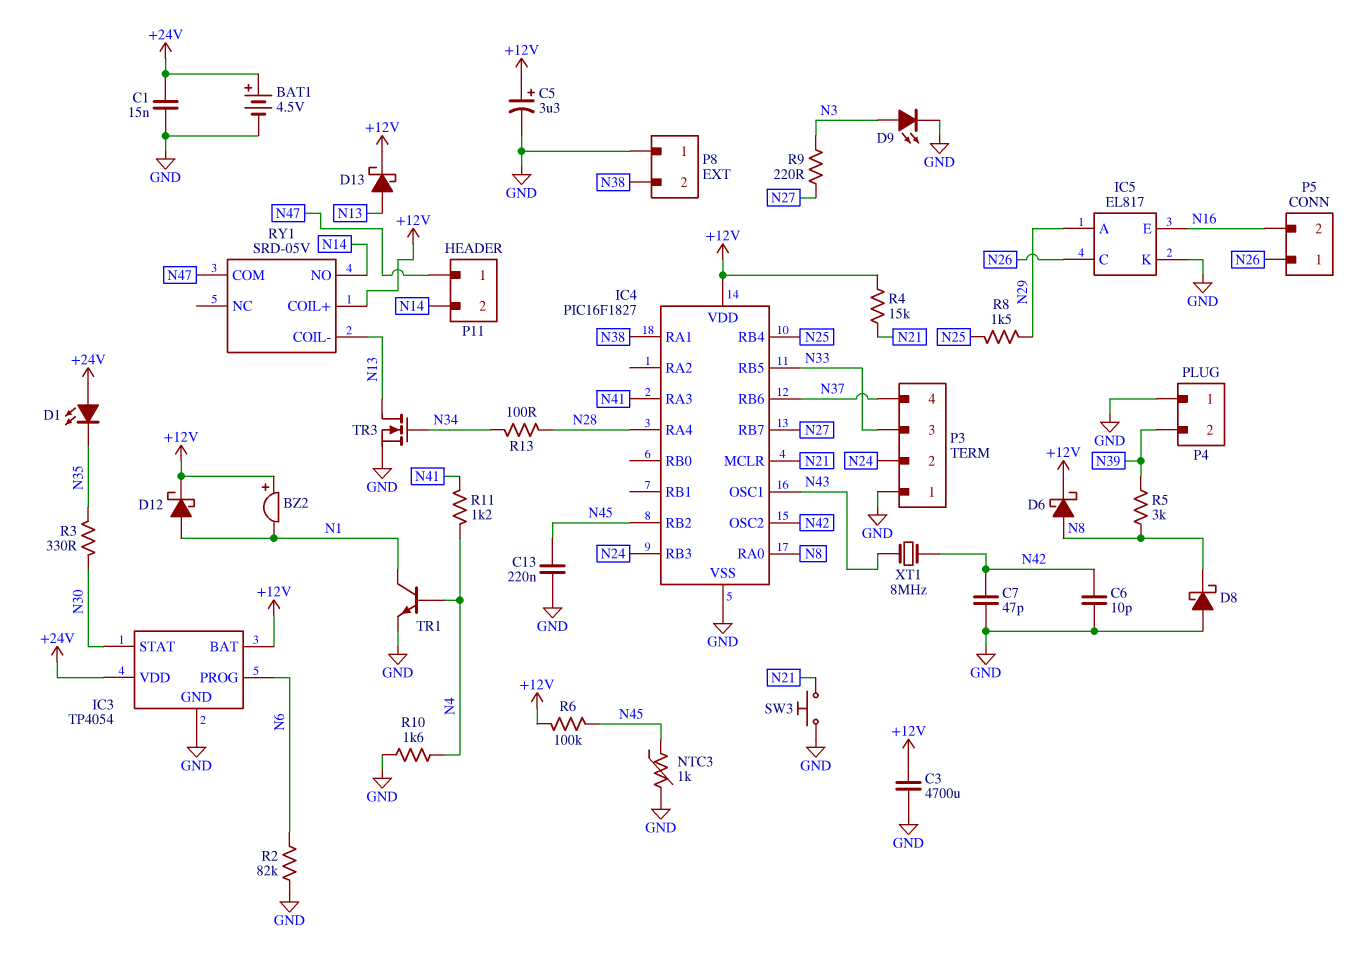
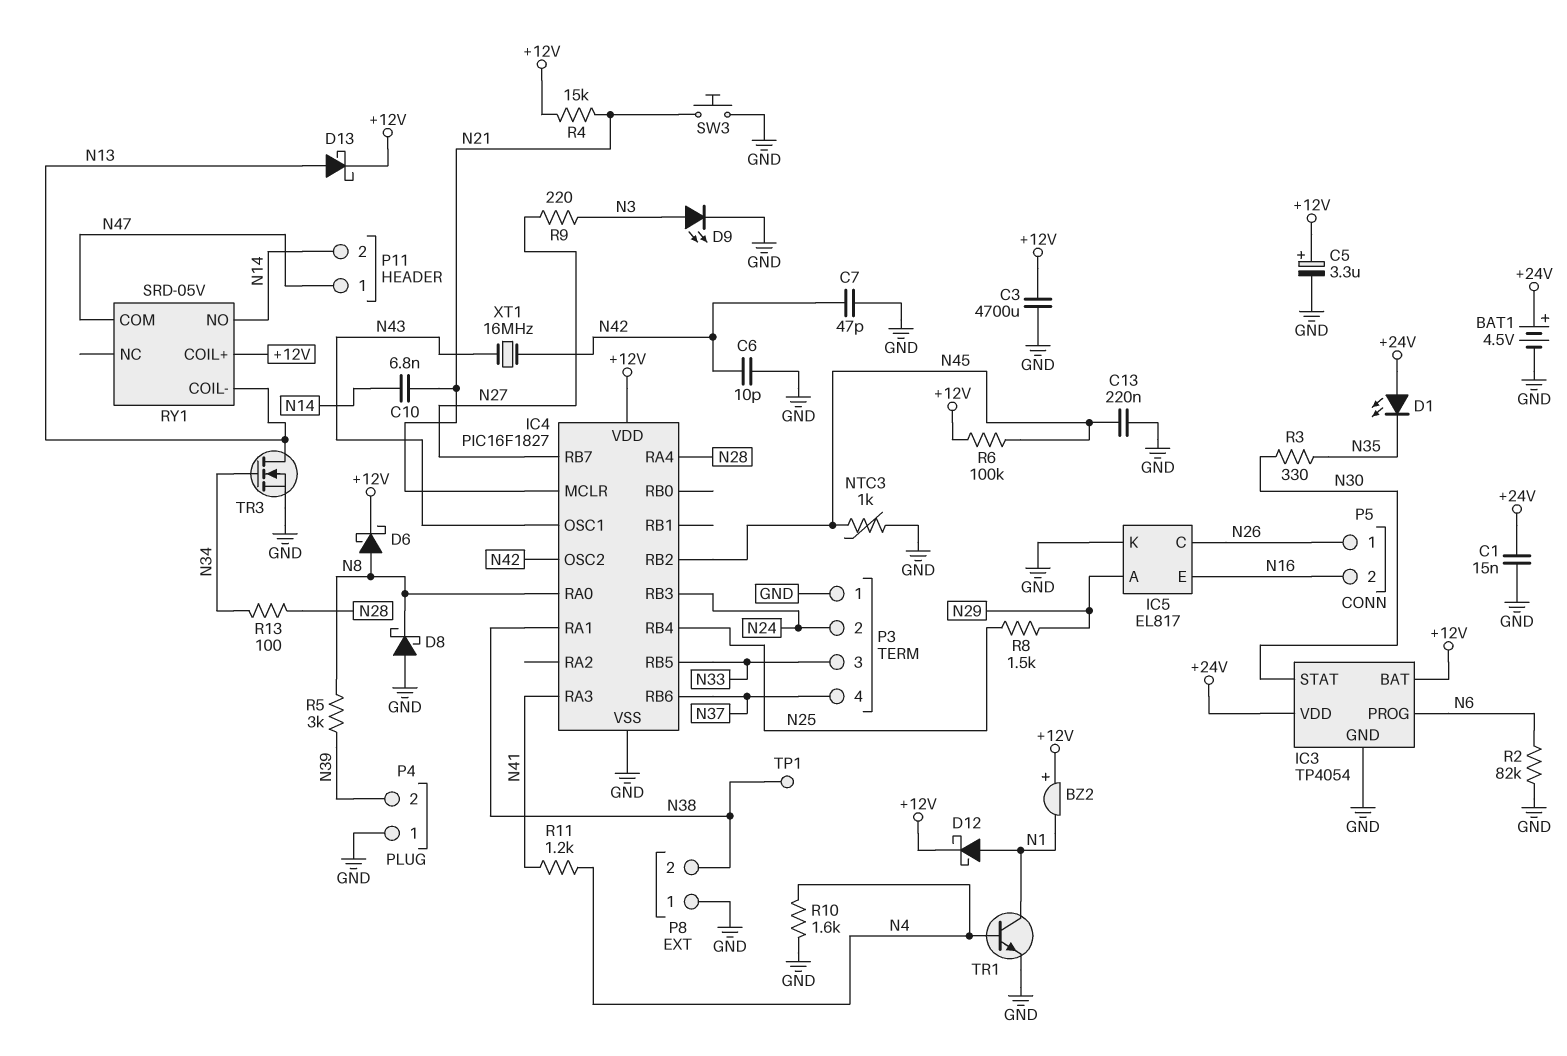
C10: none -> 6.8nF (N14, N21)
TP1: none -> test point (N38)
XT1: 8MHz (N42, N43) -> 16MHz (N42, N43)

